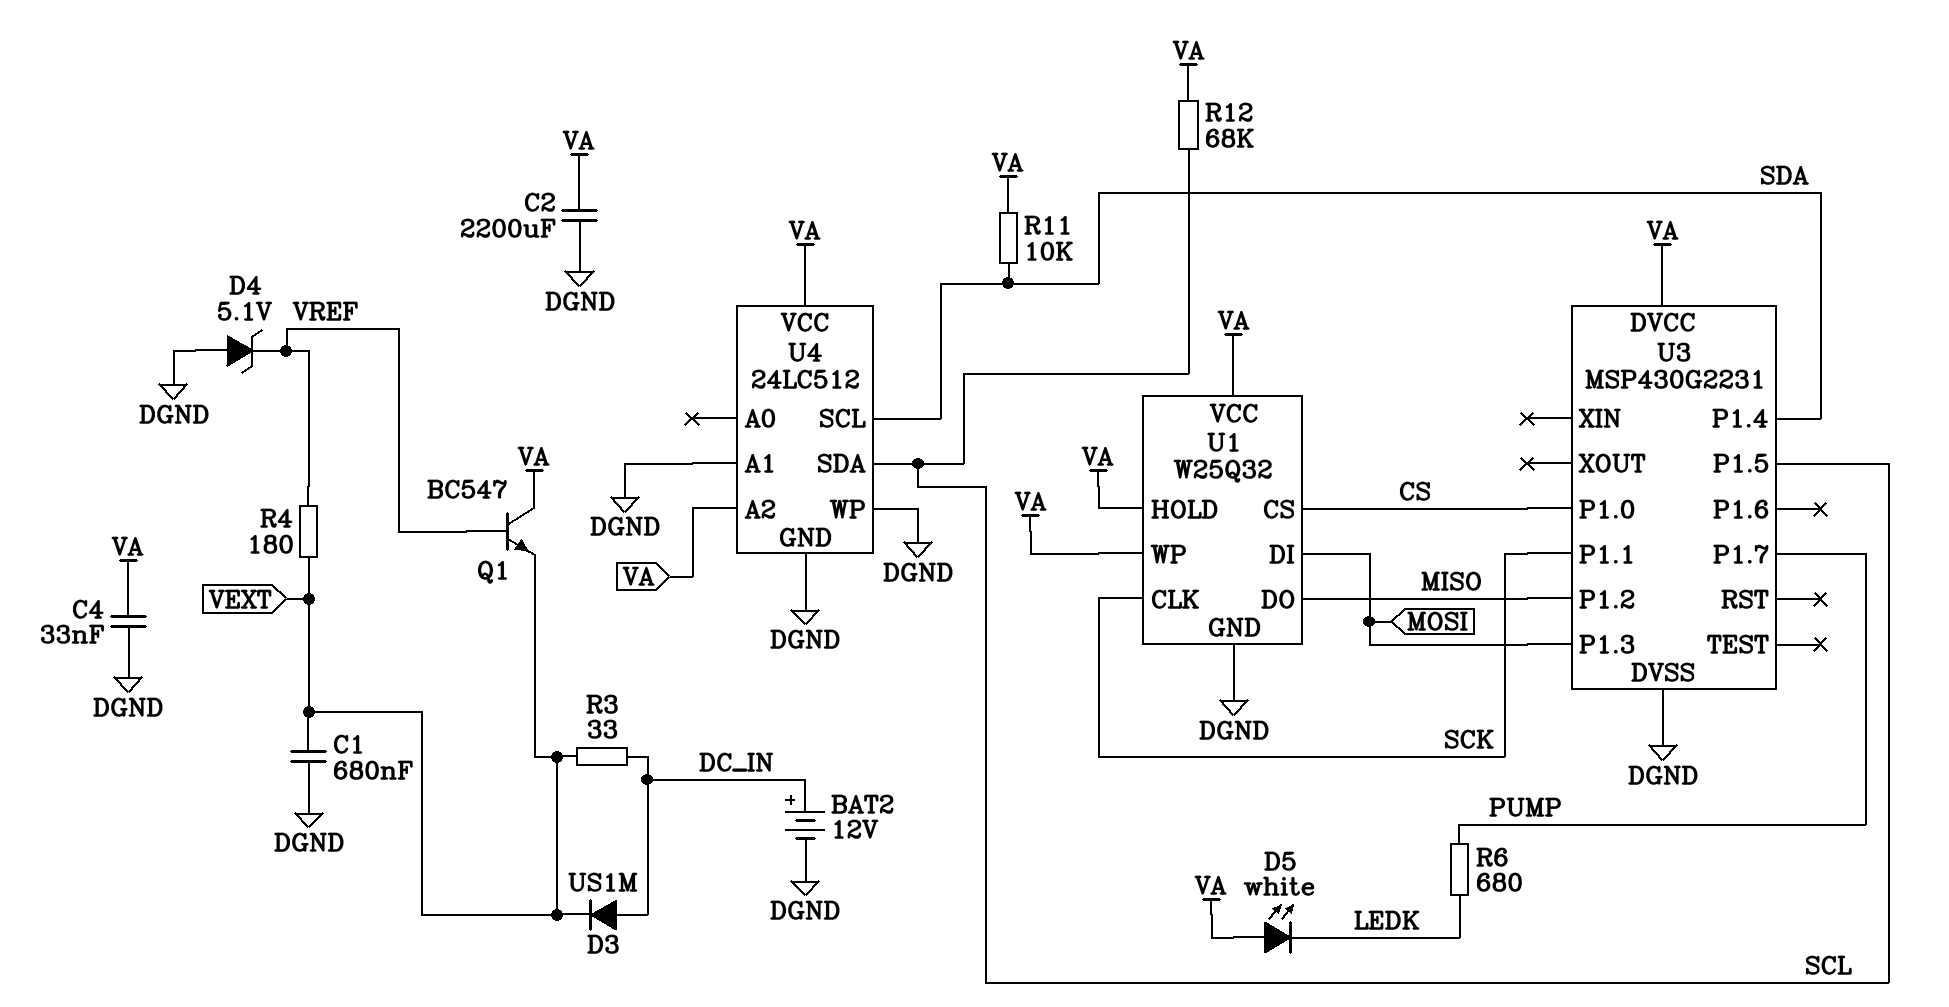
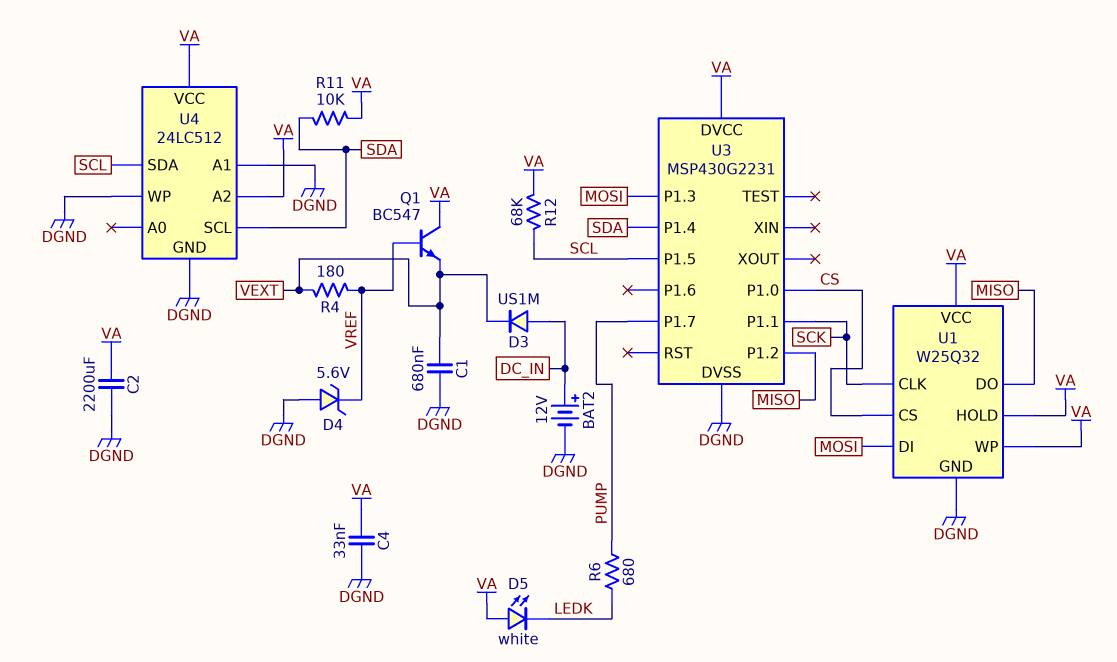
D4: zener 5.1V (A DGND, K VREF) -> zener 5.6V (A DGND, K VREF)
R3: 33 (DC_IN, VEXT) -> none

